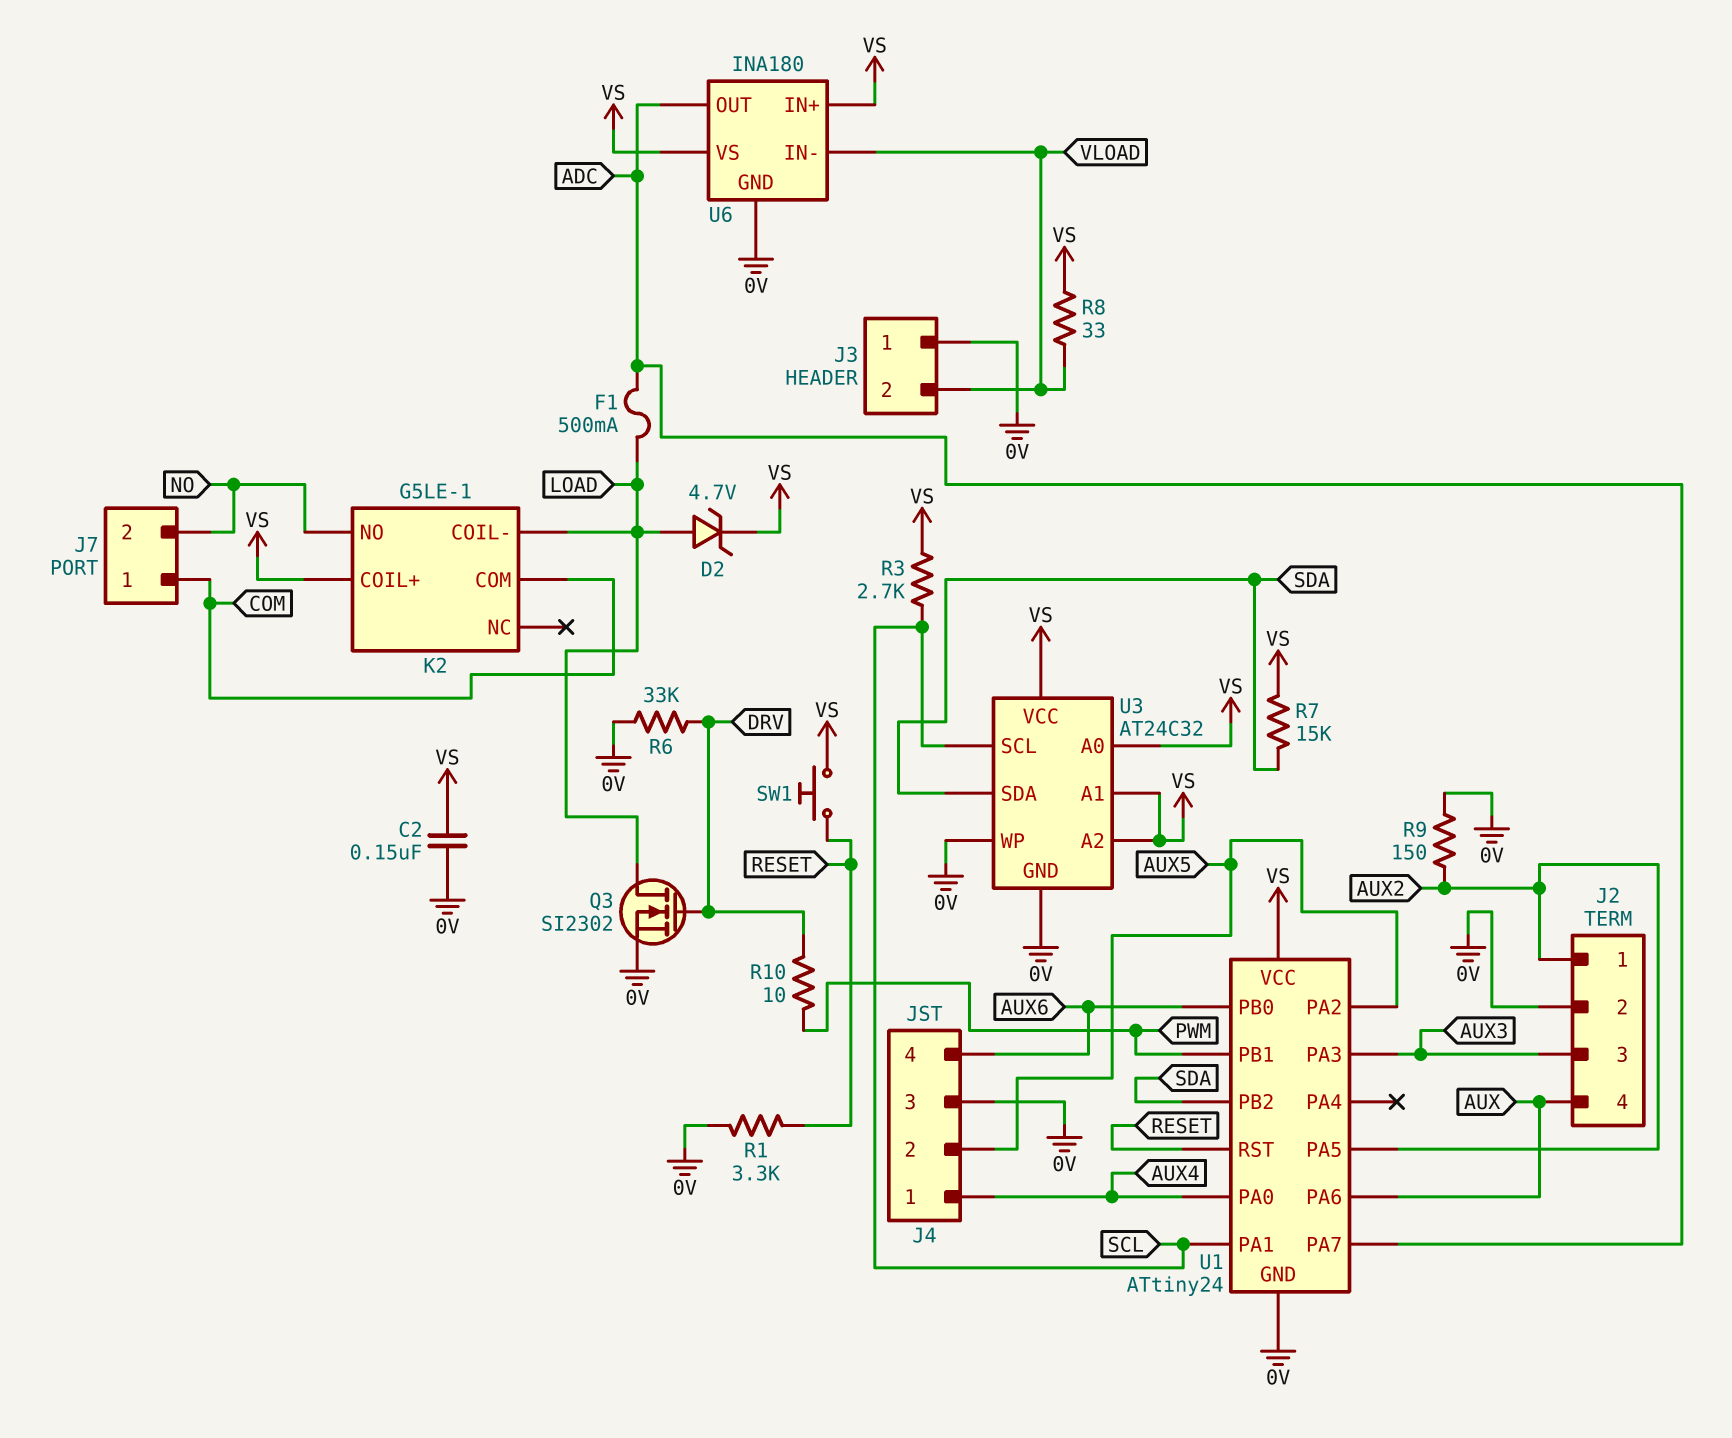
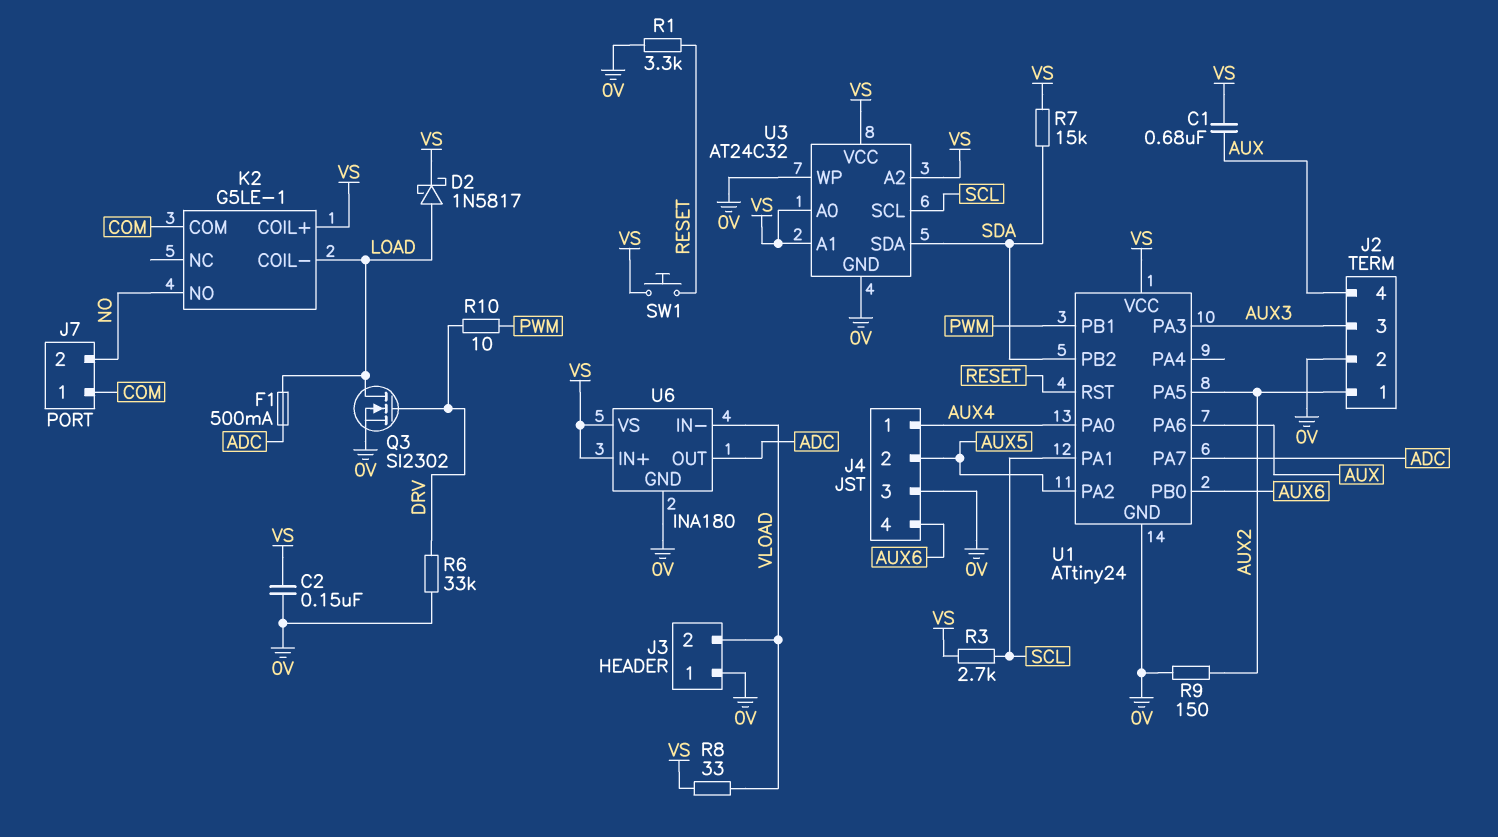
C1: none -> 680nF (AUX, VS)
D2: zener 4.7V (A LOAD, K VS) -> schottky 1N5817 (A LOAD, K VS)

